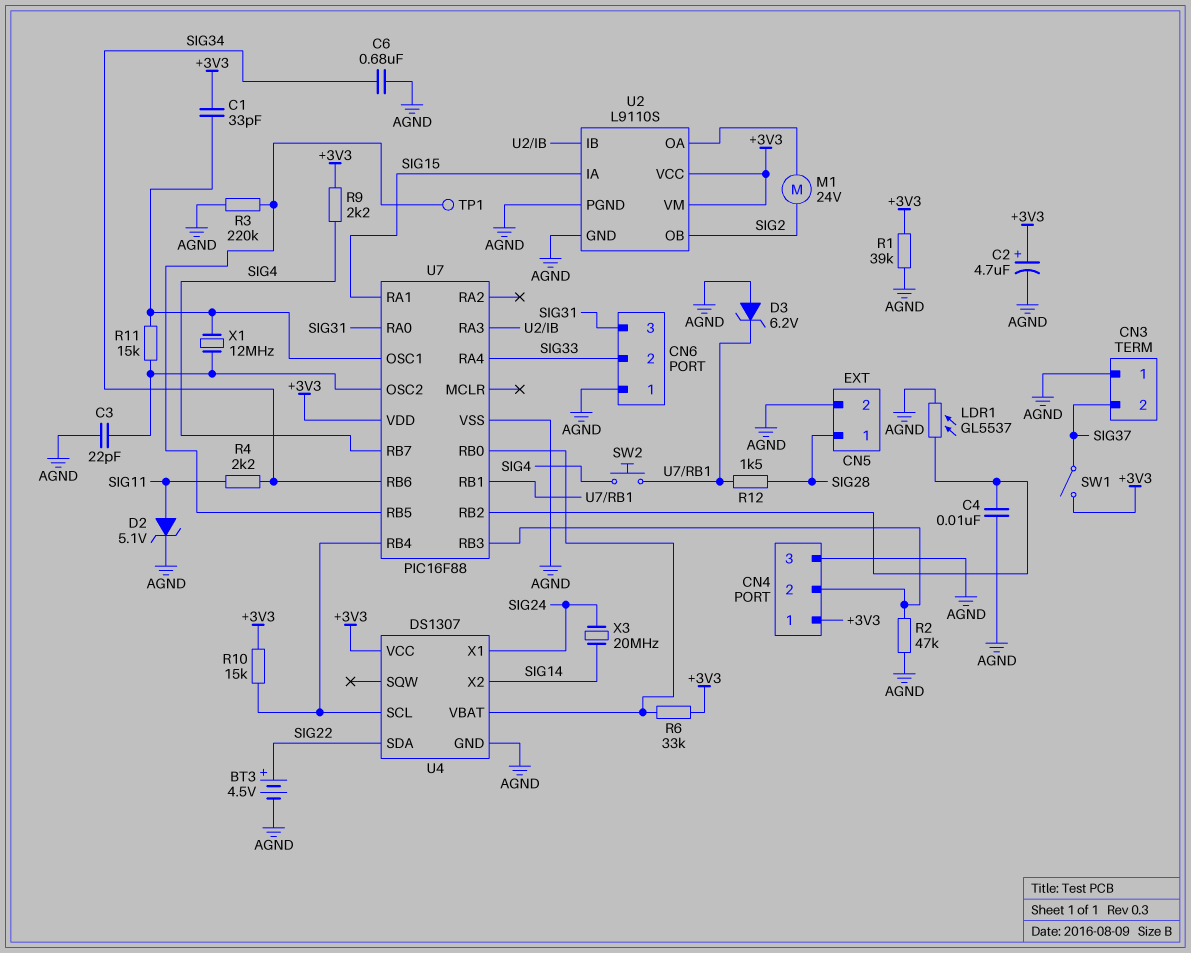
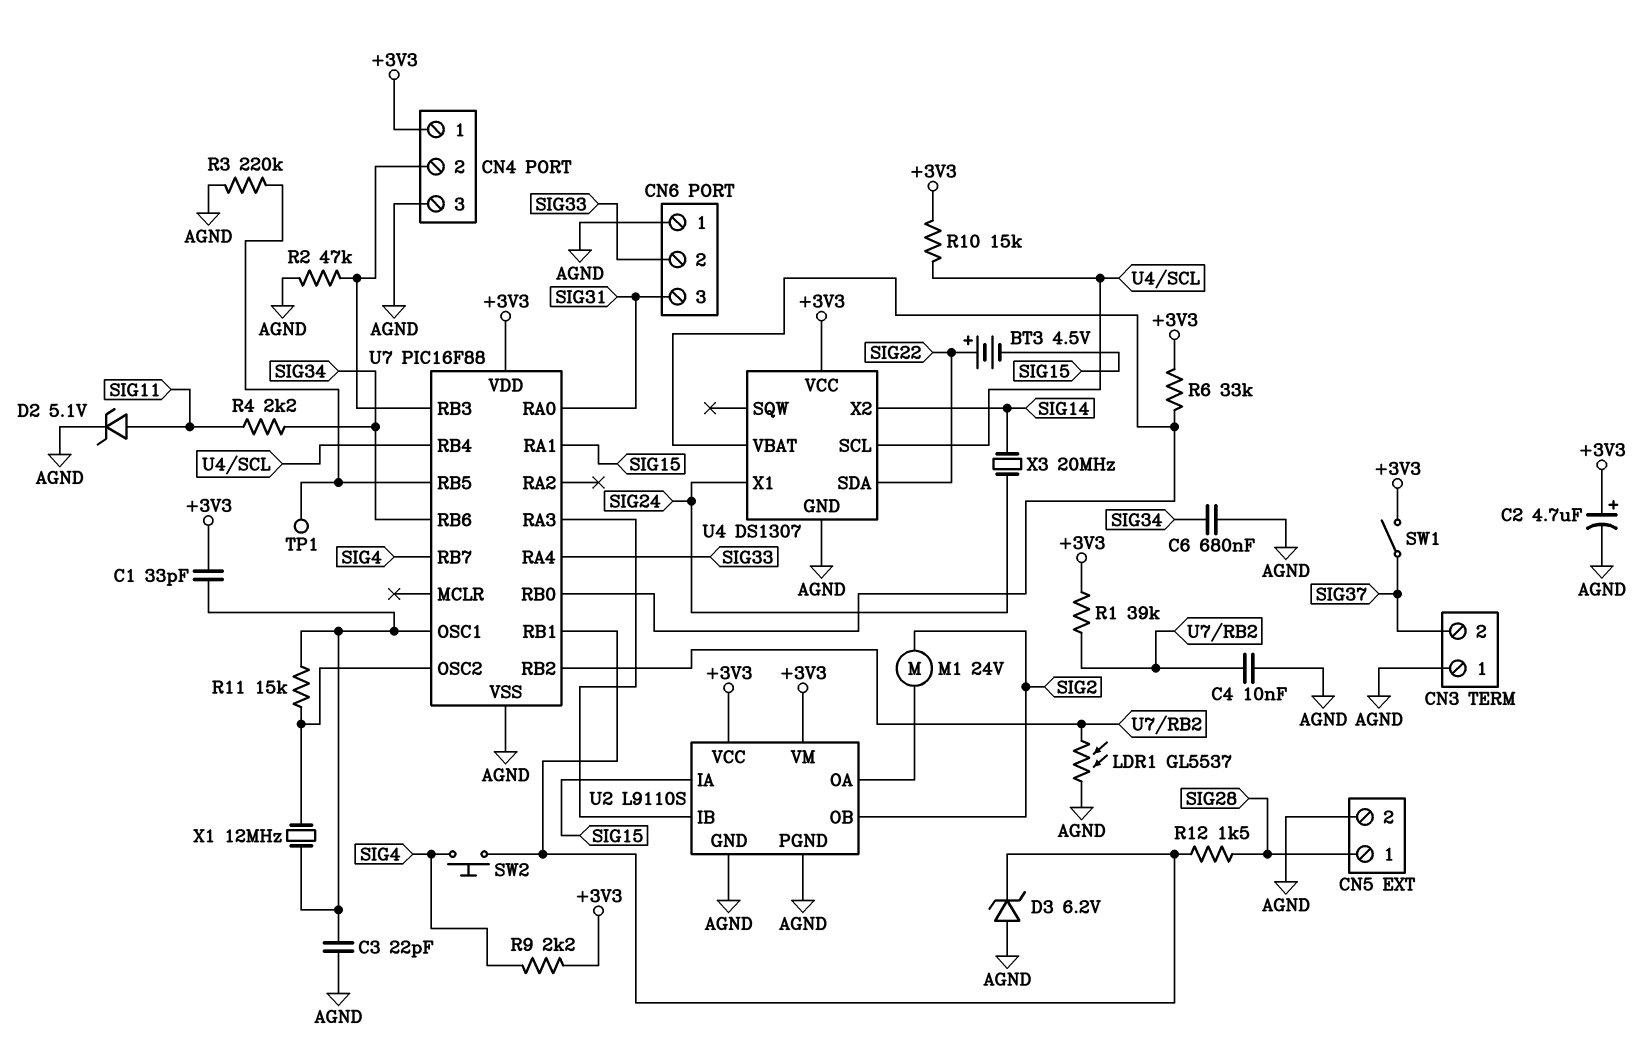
BT3: 4.5V (plus SIG22, minus AGND) -> 4.5V (plus SIG22, minus SIG15)
C3: 22pF (AGND, U7/OSC2) -> 22pF (AGND, U7/OSC1)
R1: 39k (+3V3, AGND) -> 39k (+3V3, U7/RB2)

